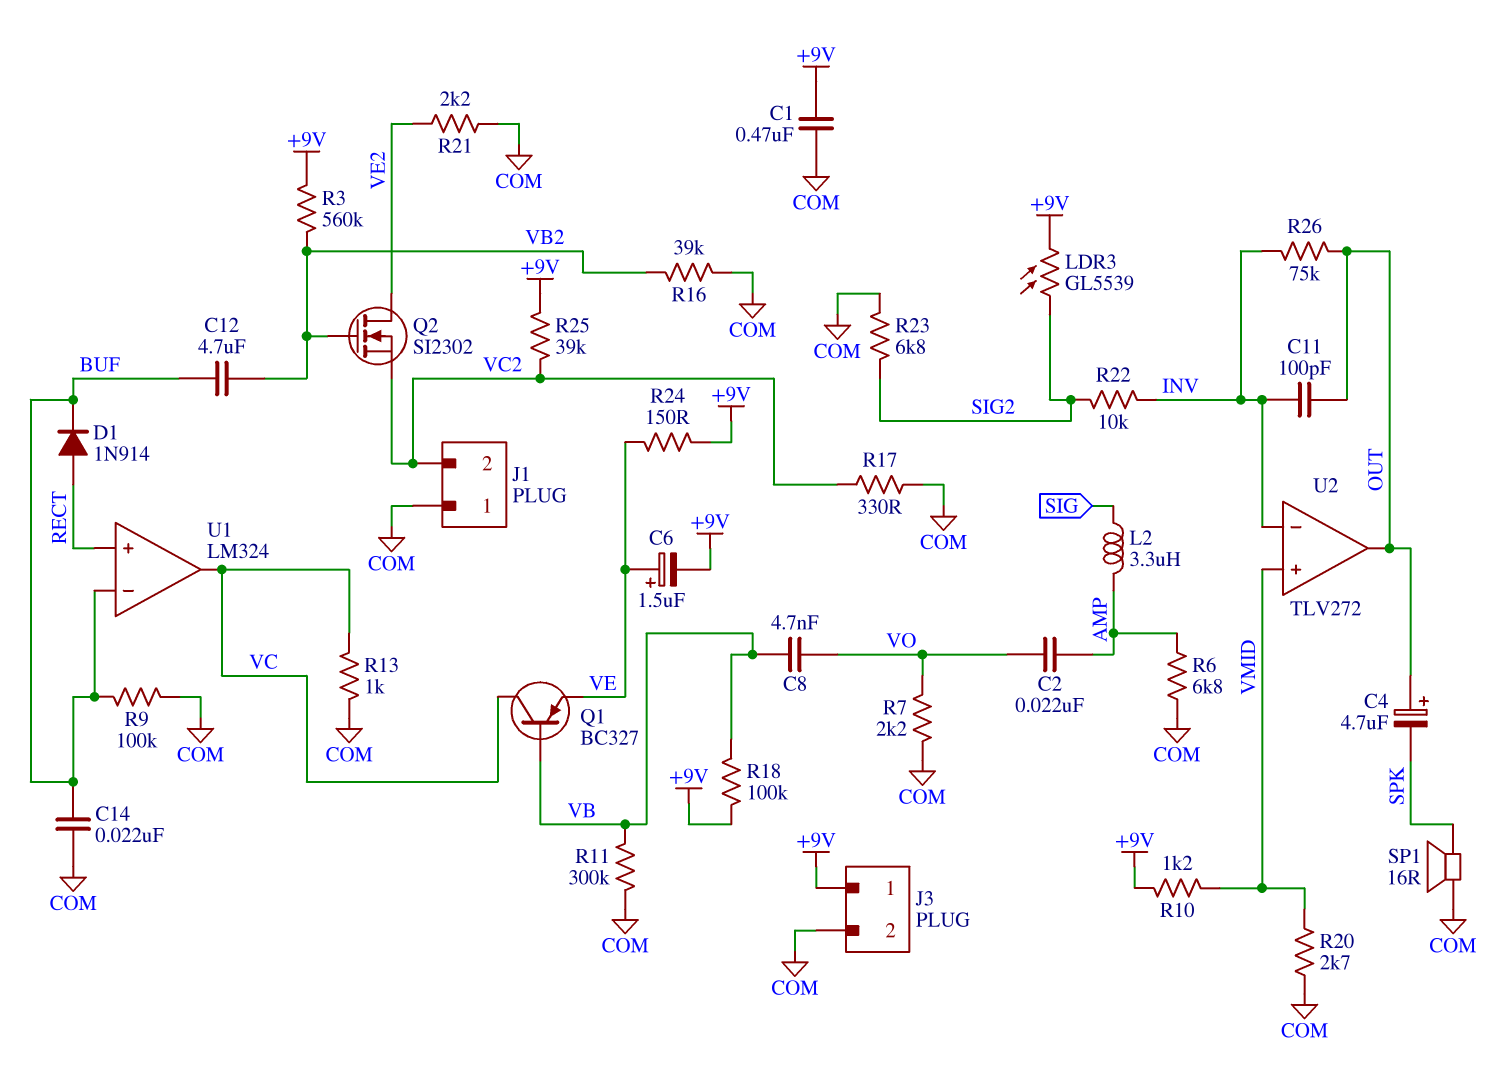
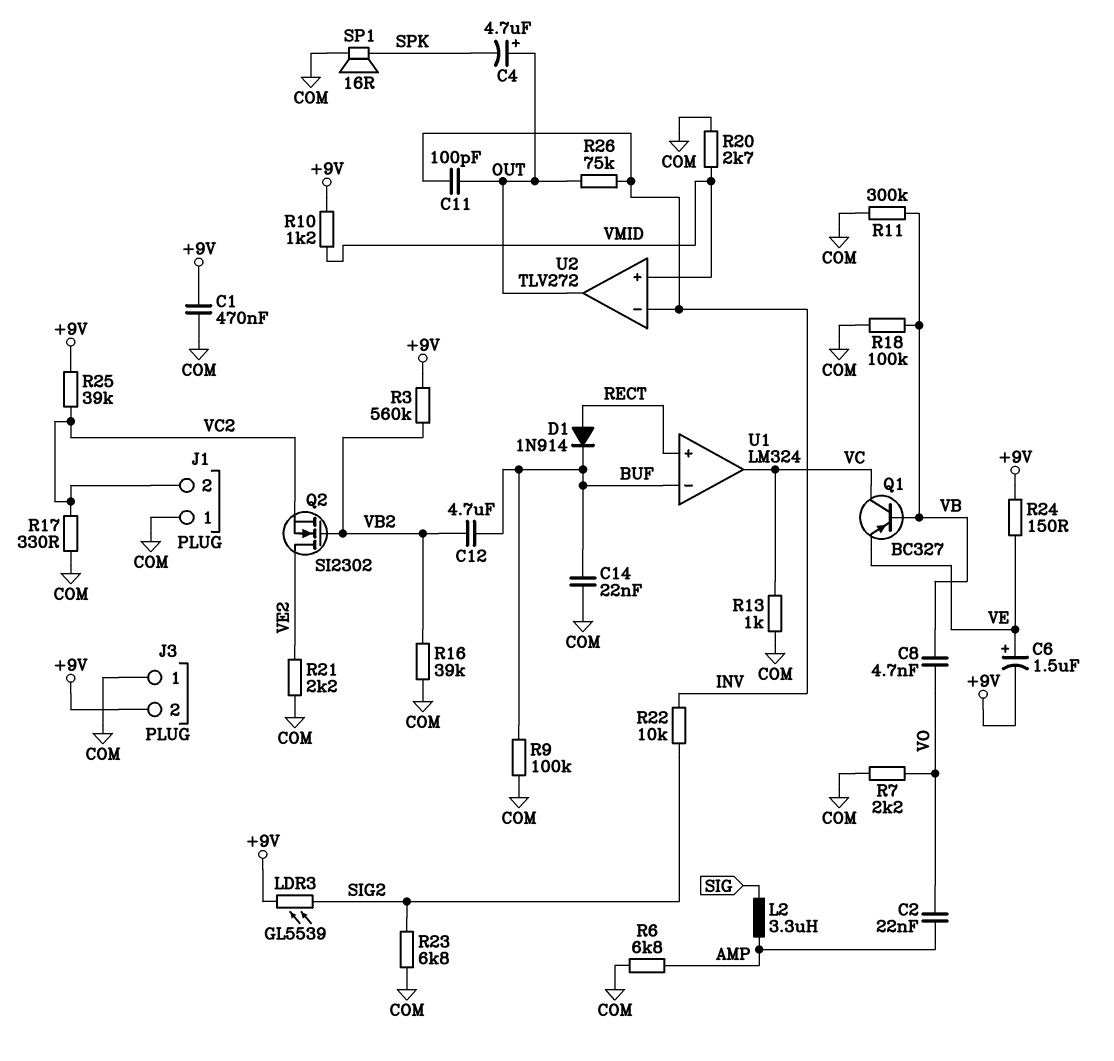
J3 pin 1: +9V -> COM
J3 pin 2: COM -> +9V
R18: 100k (+9V, VB) -> 100k (COM, VB)

